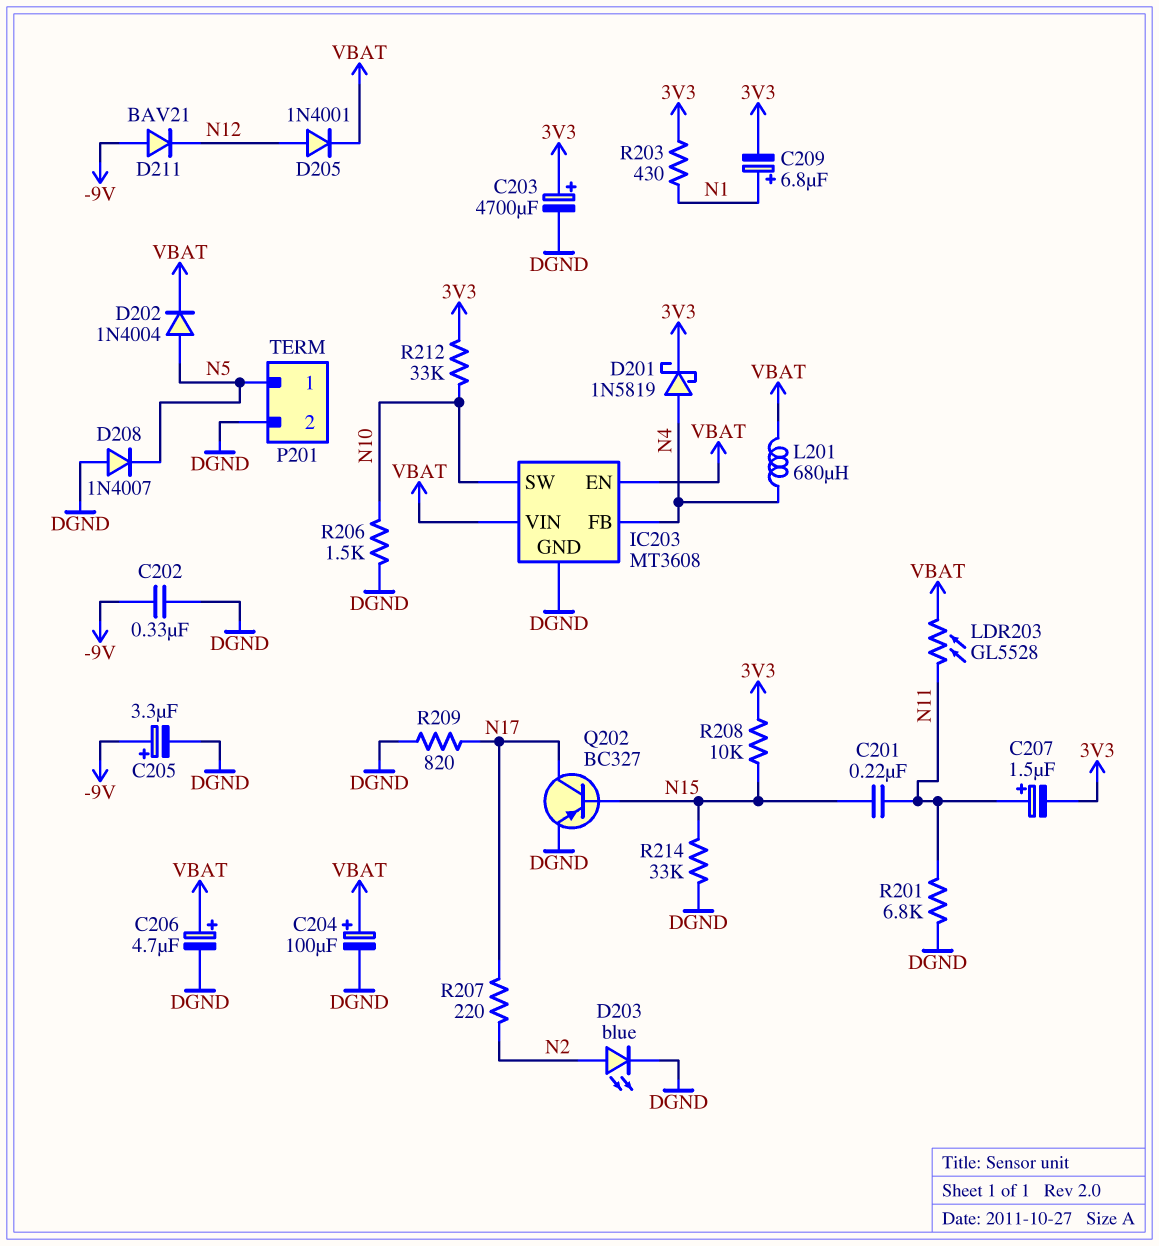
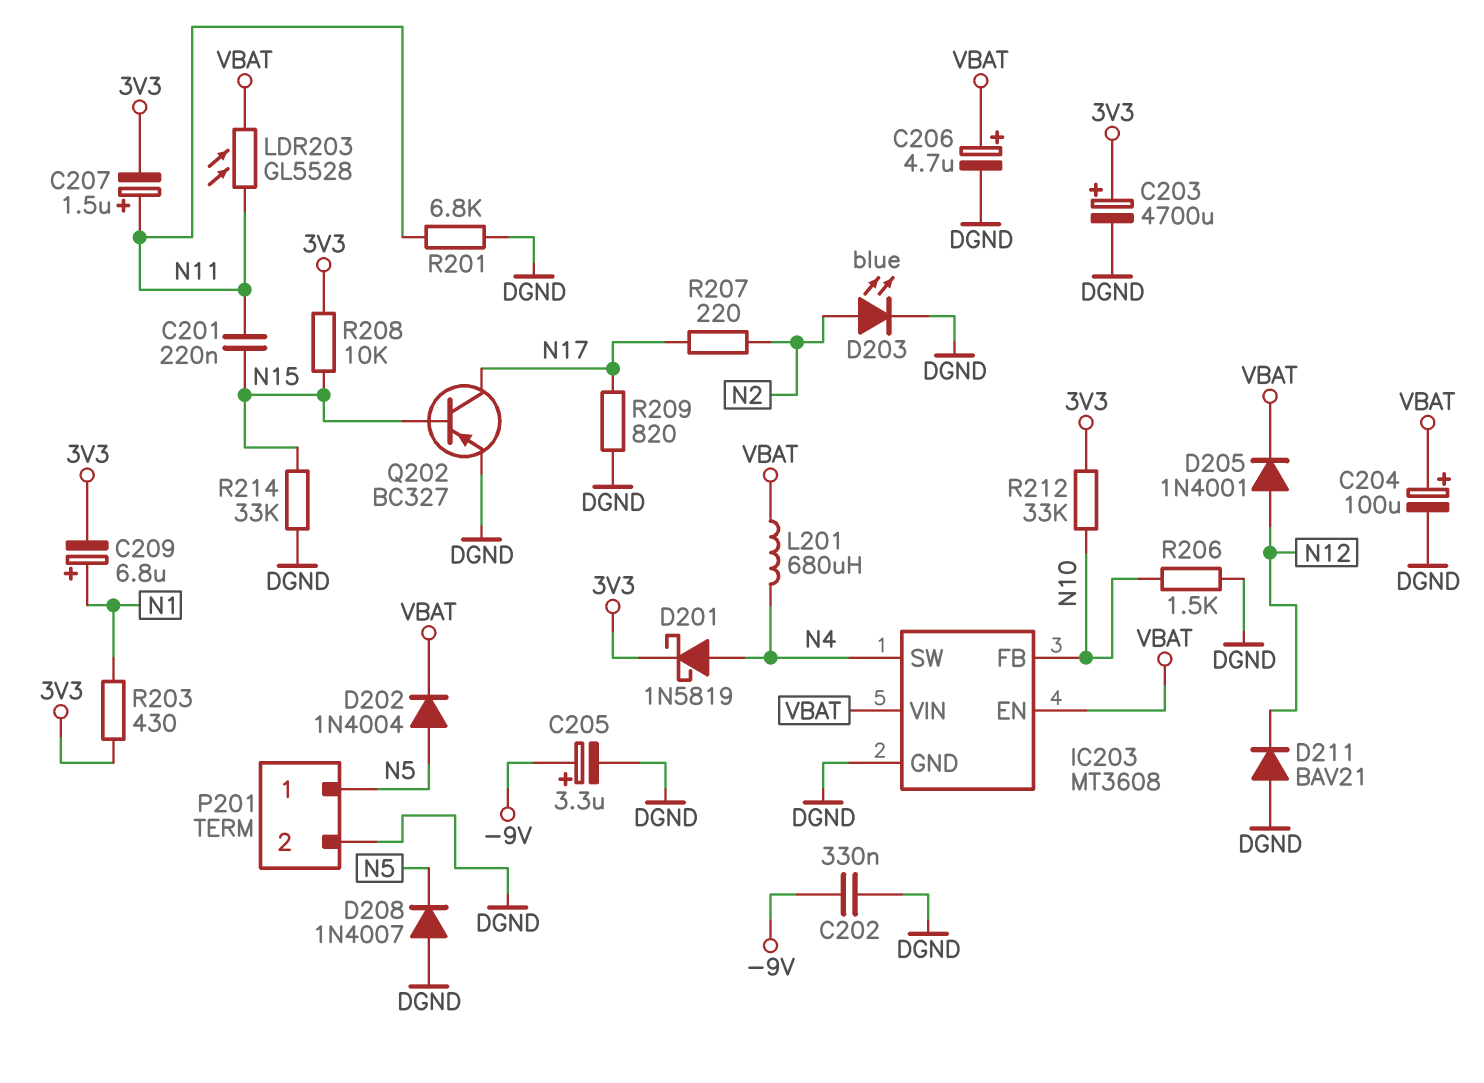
D211: diode BAV21 (A -9V, K N12) -> diode BAV21 (A DGND, K N12)
IC203 pin FB: N4 -> N10
IC203 pin SW: N10 -> N4

